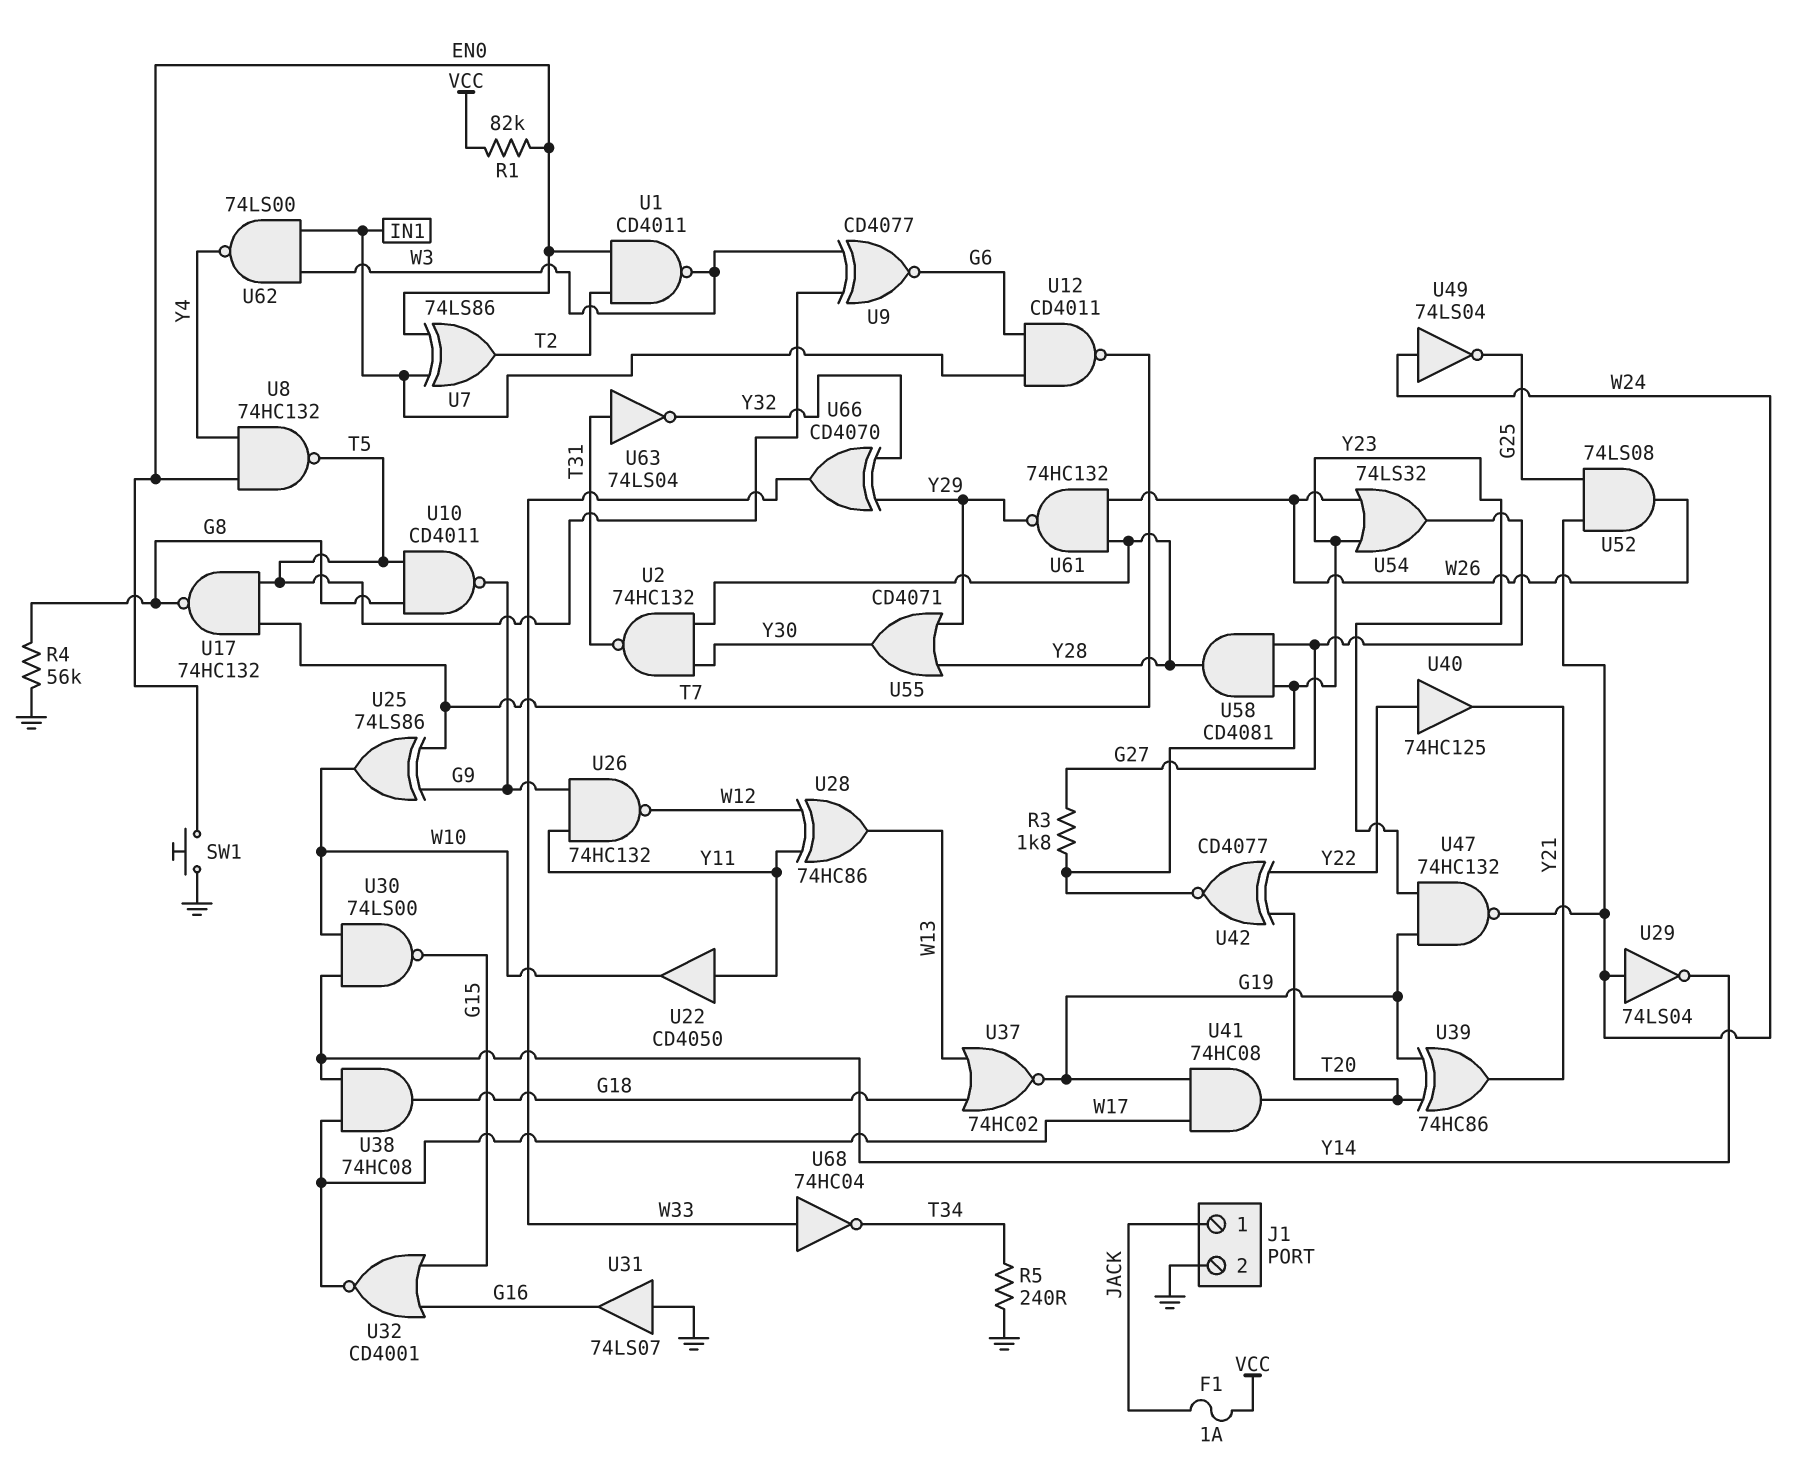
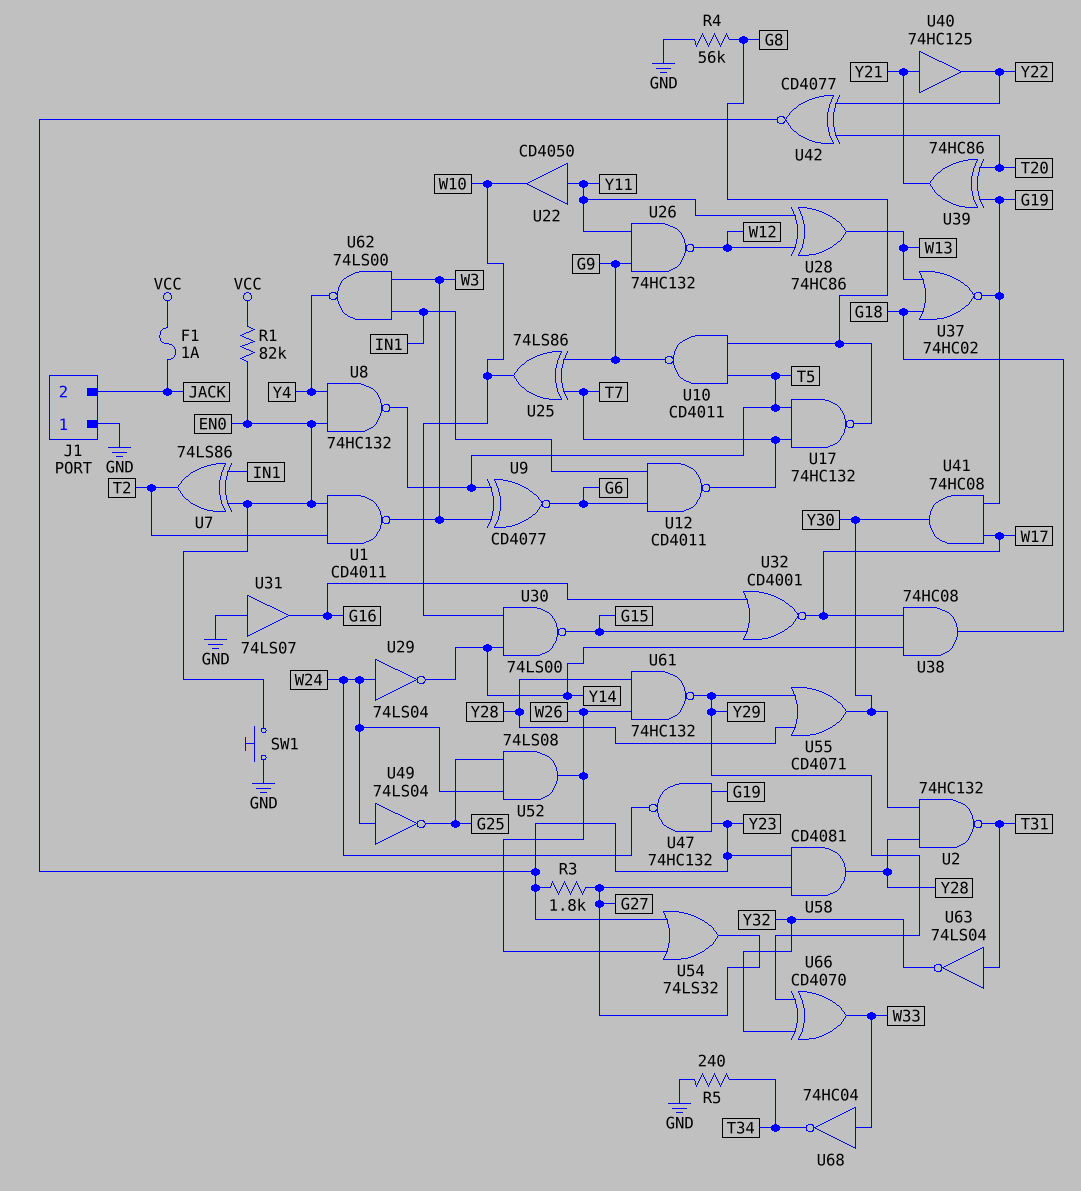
J1 pin 1: JACK -> GND
J1 pin 2: GND -> JACK
U40: buffer 74HC125 (in Y22, out Y21) -> buffer 74HC125 (in Y21, out Y22)
U41: AND 74HC08 (in G19, in W17, out T20) -> AND 74HC08 (in G19, in W17, out Y30)

